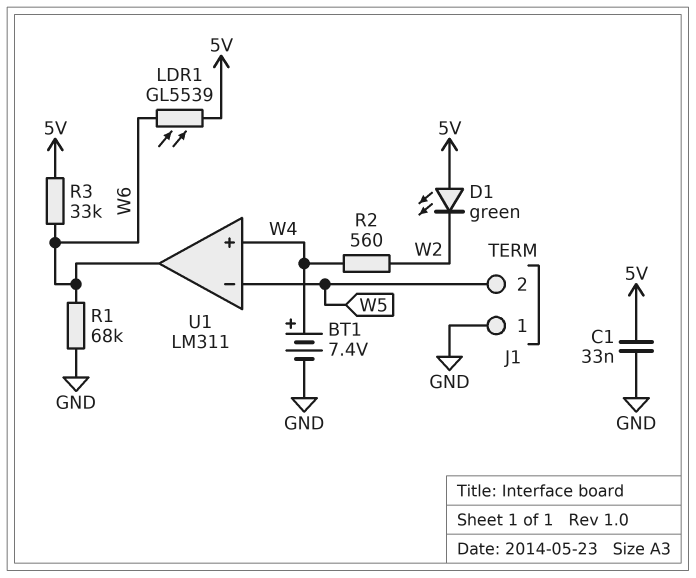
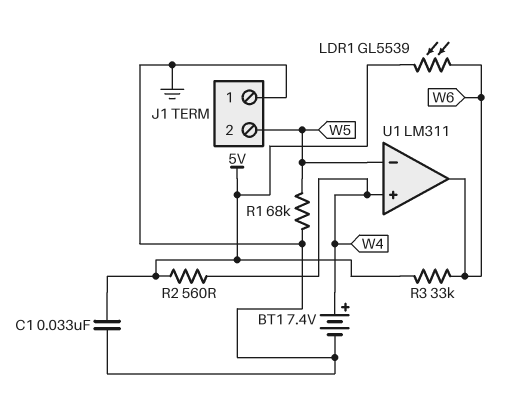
D1: LED green (A 5V, K W2) -> none
R1: 68k (GND, W6) -> 68k (GND, W5)
R2: 560 (W2, W4) -> 560 (5V, W4)

